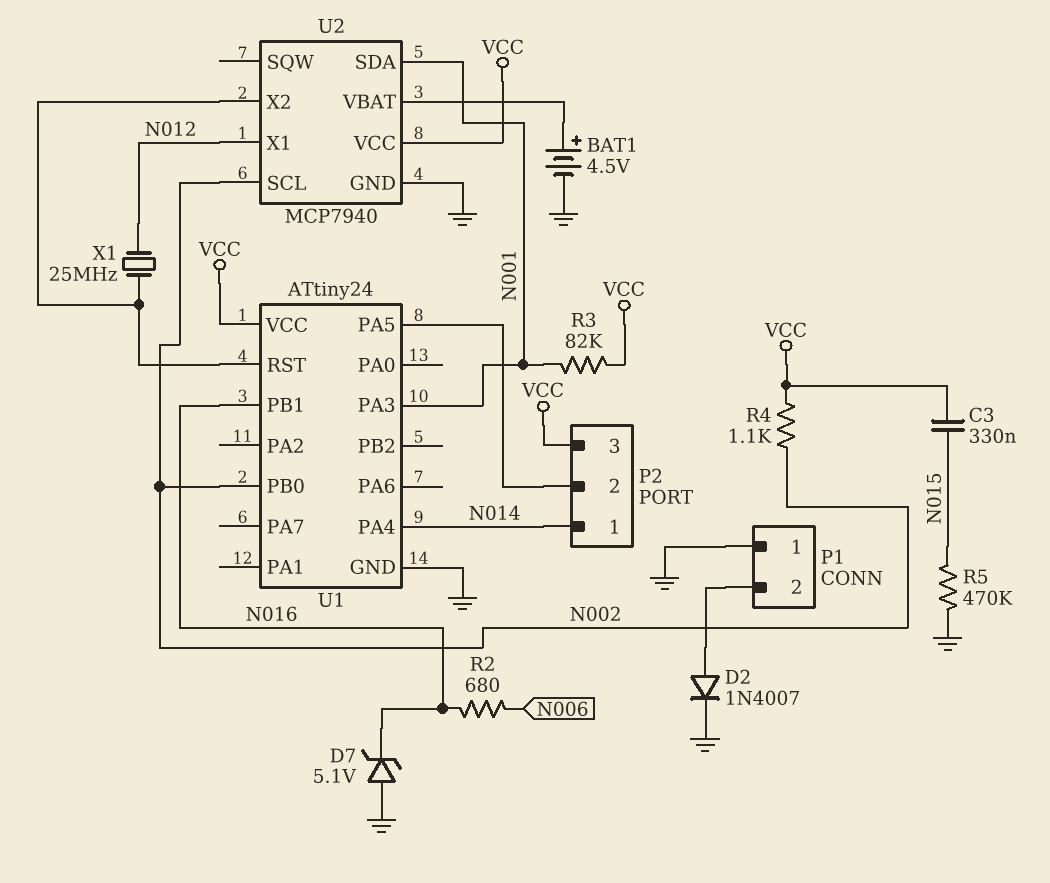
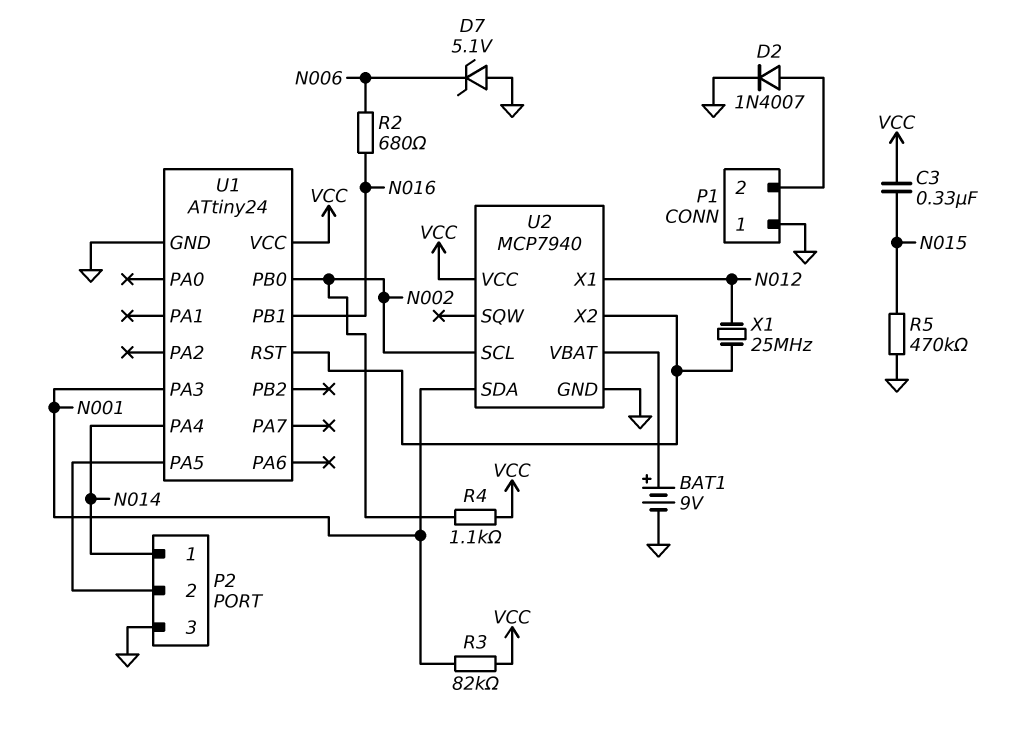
BAT1: 4.5V (plus U2/VBAT, minus GND) -> 9V (plus U2/VBAT, minus GND)
D7: zener 5.1V (A GND, K N016) -> zener 5.1V (A GND, K N006)
P2 pin 3: VCC -> GND

